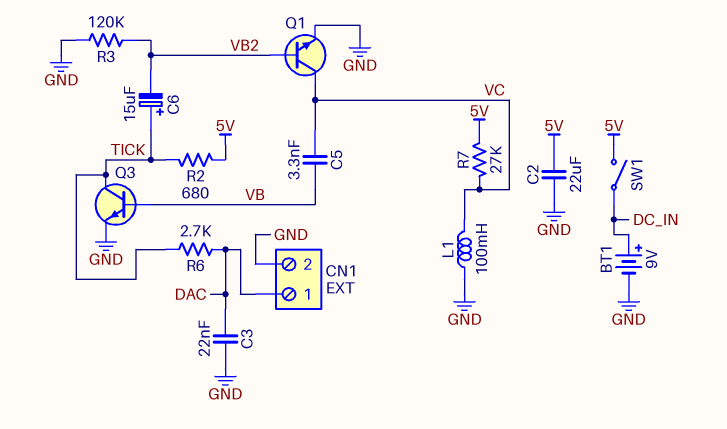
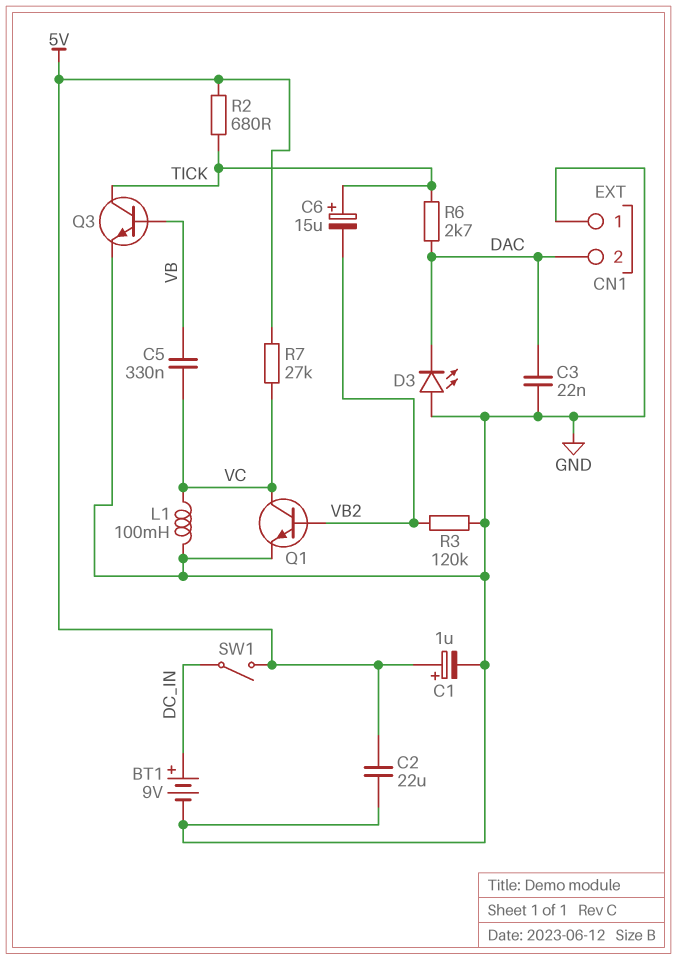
C1: none -> 1uF (plus 5V, minus GND)
C5: 3.3nF (VB, VC) -> 330nF (VB, VC)
CN1 pin 1: DAC -> GND
CN1 pin 2: GND -> DAC
D3: none -> LED (A GND, K DAC)

